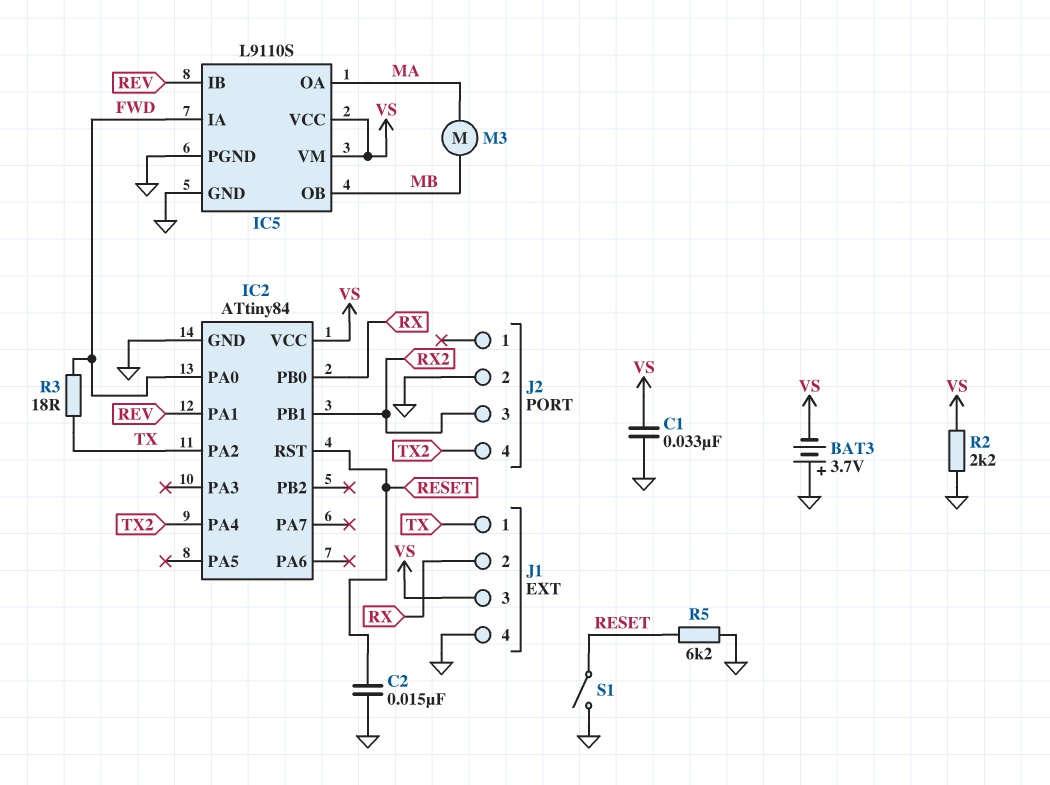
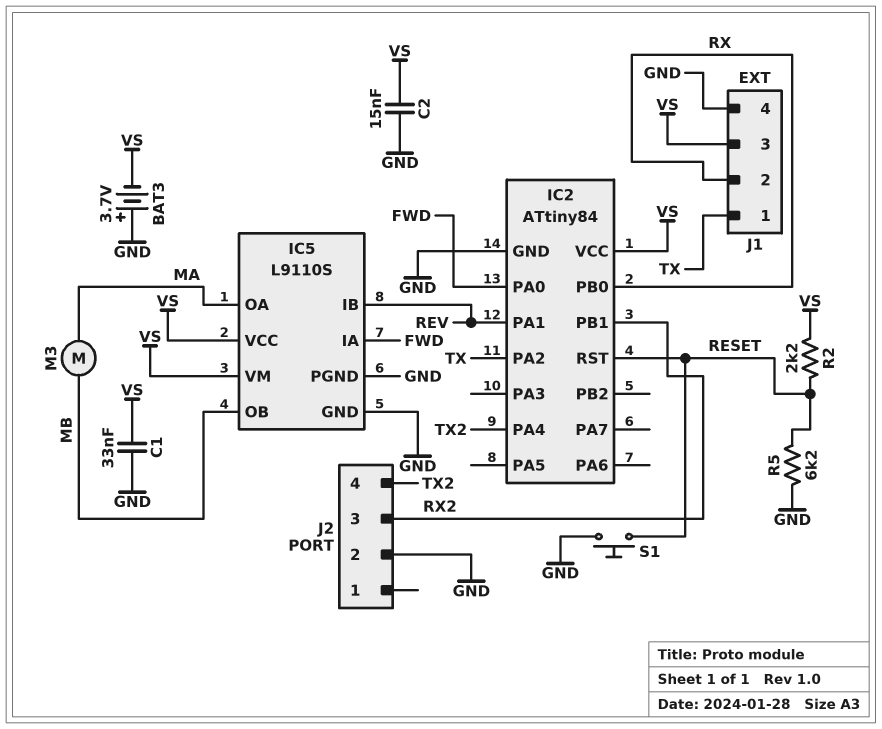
C2: 15nF (GND, RESET) -> 15nF (GND, VS)
R2: 2.2k (GND, VS) -> 2.2k (RESET, VS)
R3: 18 (FWD, TX) -> none
S1: switch (GND, RESET) -> button (GND, RESET)

